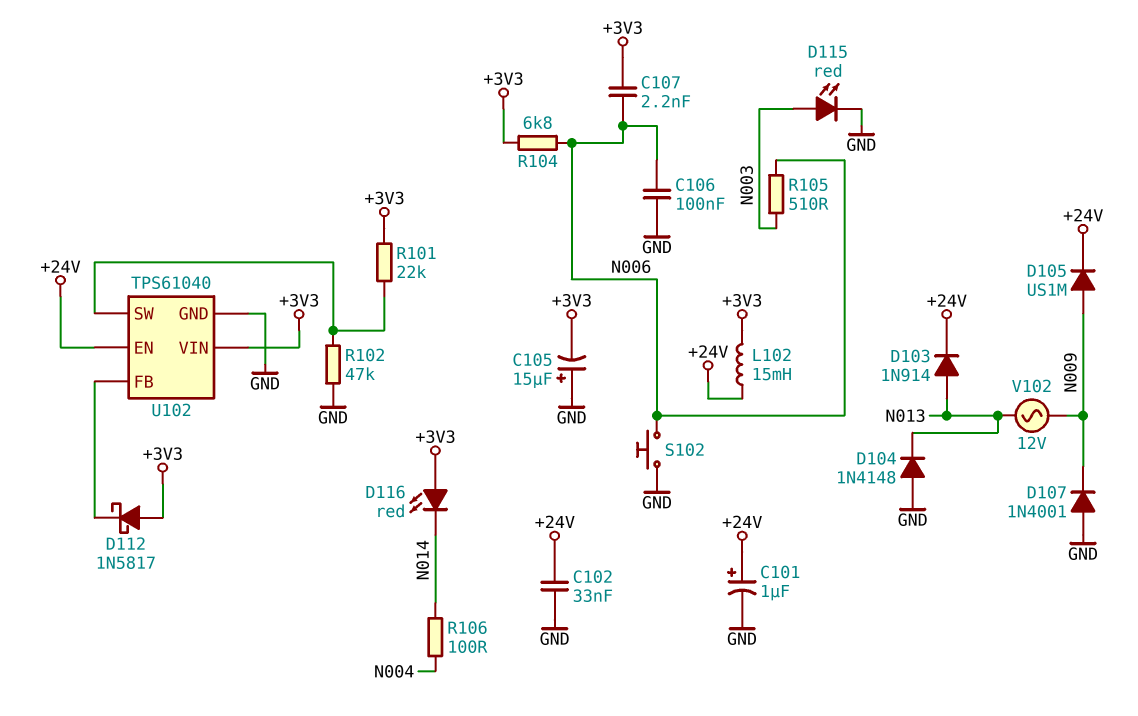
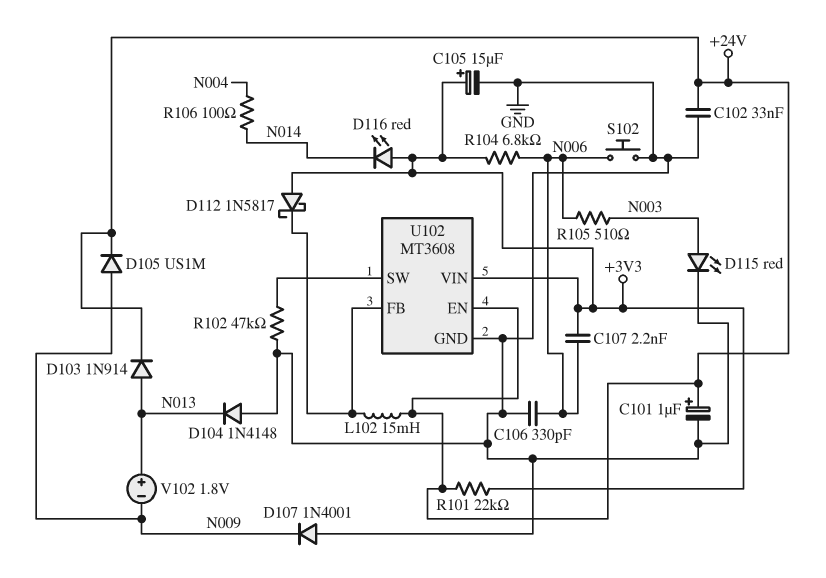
C105: 15uF (plus GND, minus +3V3) -> 15uF (plus +3V3, minus GND)
C106: 100nF (GND, N006) -> 330pF (GND, N006)
L102: 15mH (+3V3, +24V) -> 15mH (+24V, U102/FB)
R101: 22k (+3V3, U102/SW) -> 22k (+3V3, +24V)
U102: TPS61040 -> MT3608
V102: AC 12V (N009, N013) -> 1.8V (plus N013, minus N009)

